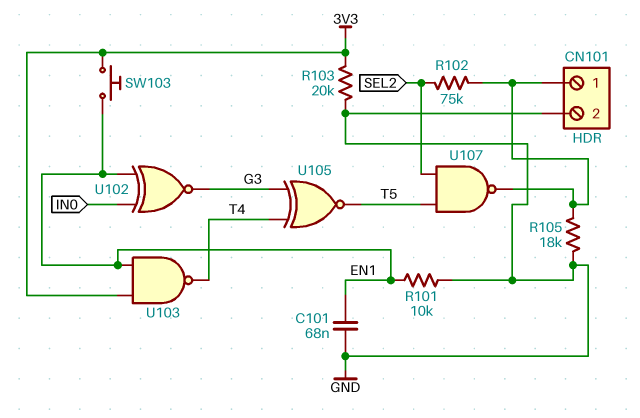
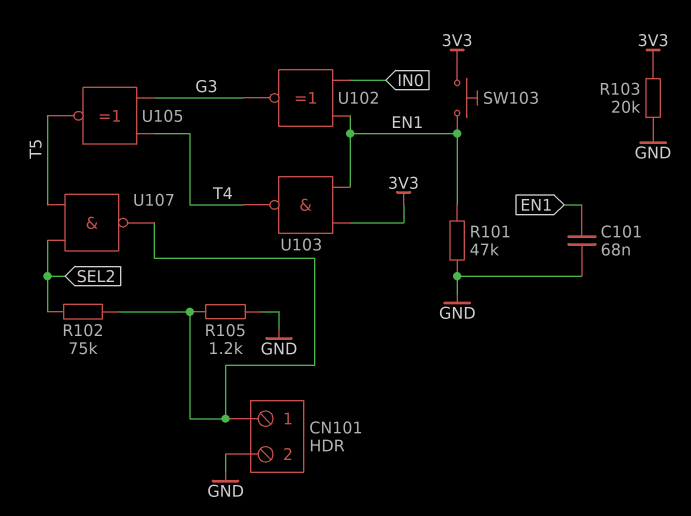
R101: 10k (EN1, GND) -> 47k (EN1, GND)
R105: 18k (CN101/1, GND) -> 1.2k (CN101/1, GND)

